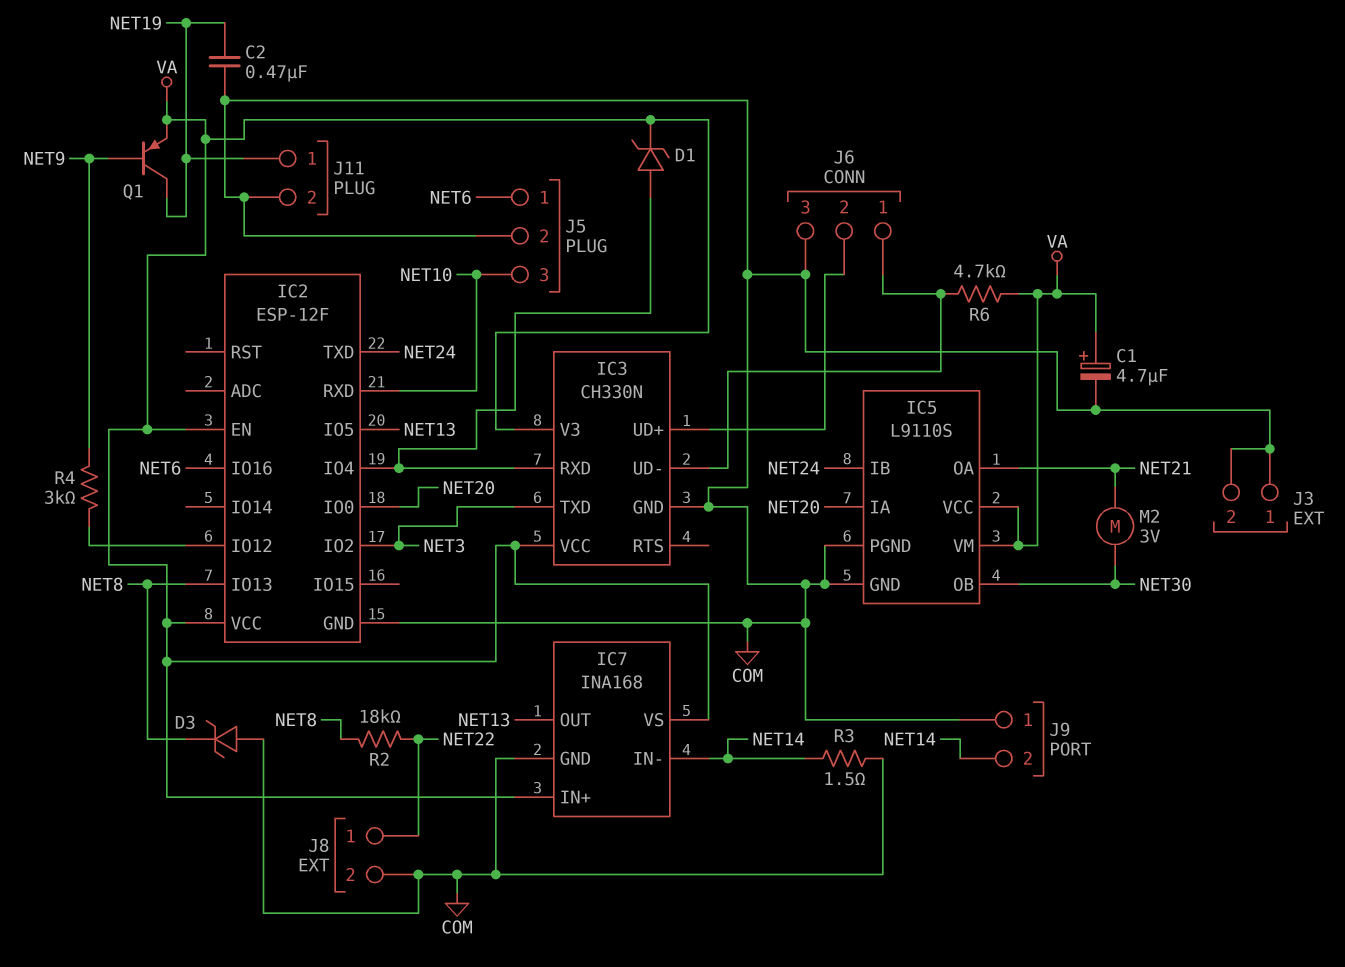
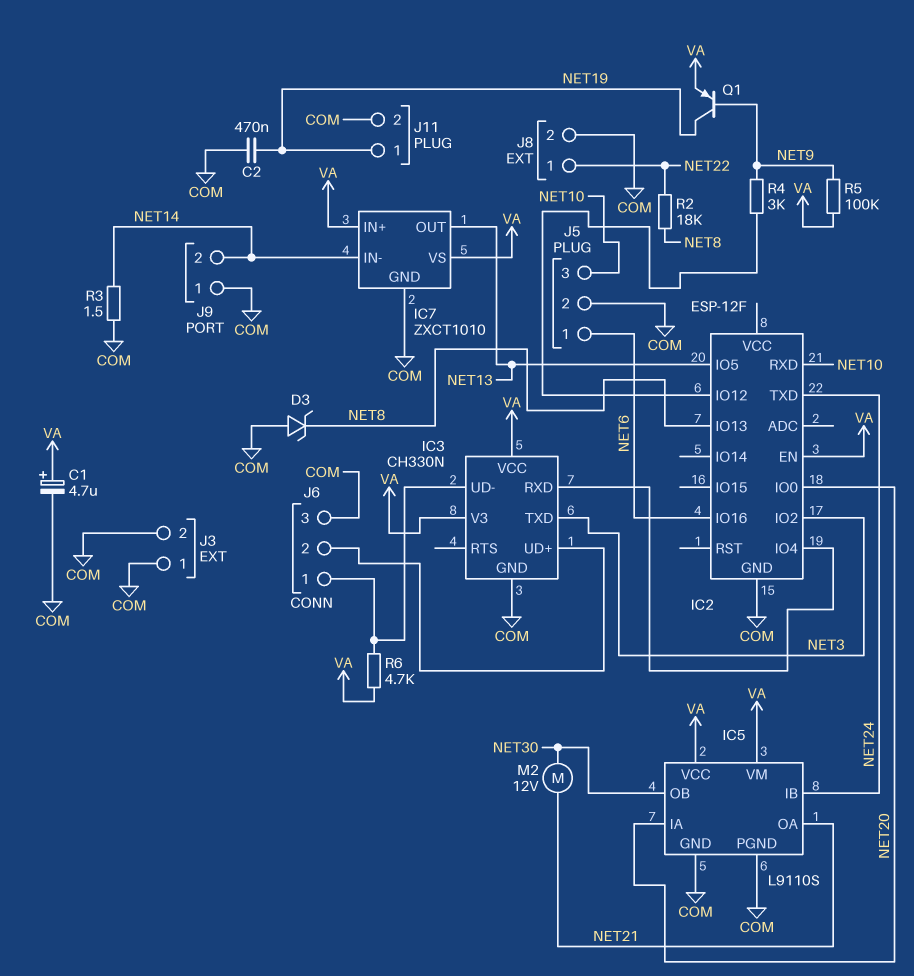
D1: zener (A IC2/IO4, K VA) -> none
IC2 pin VCC: VA -> none
IC7: INA168 -> ZXCT1010
M2: motor 3V (NET21, NET30) -> motor 12V (NET21, NET30)
R5: none -> 100k (NET9, VA)

